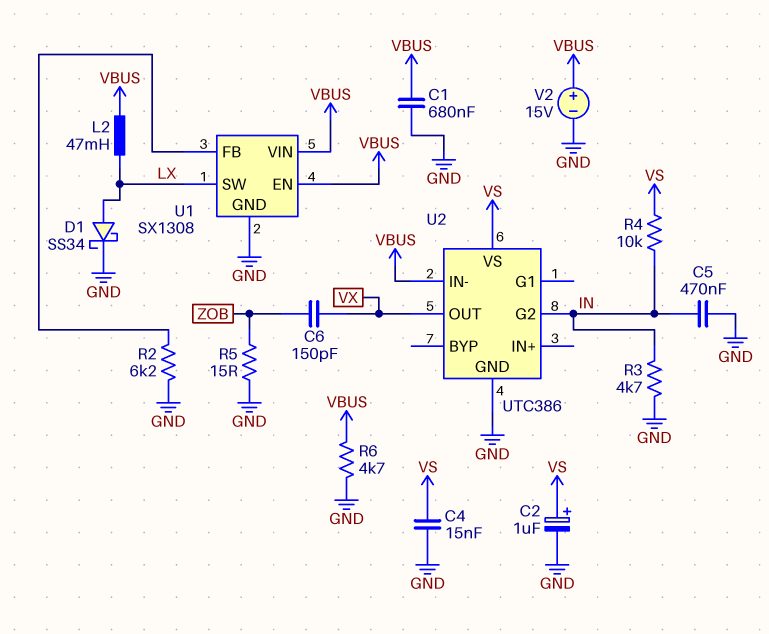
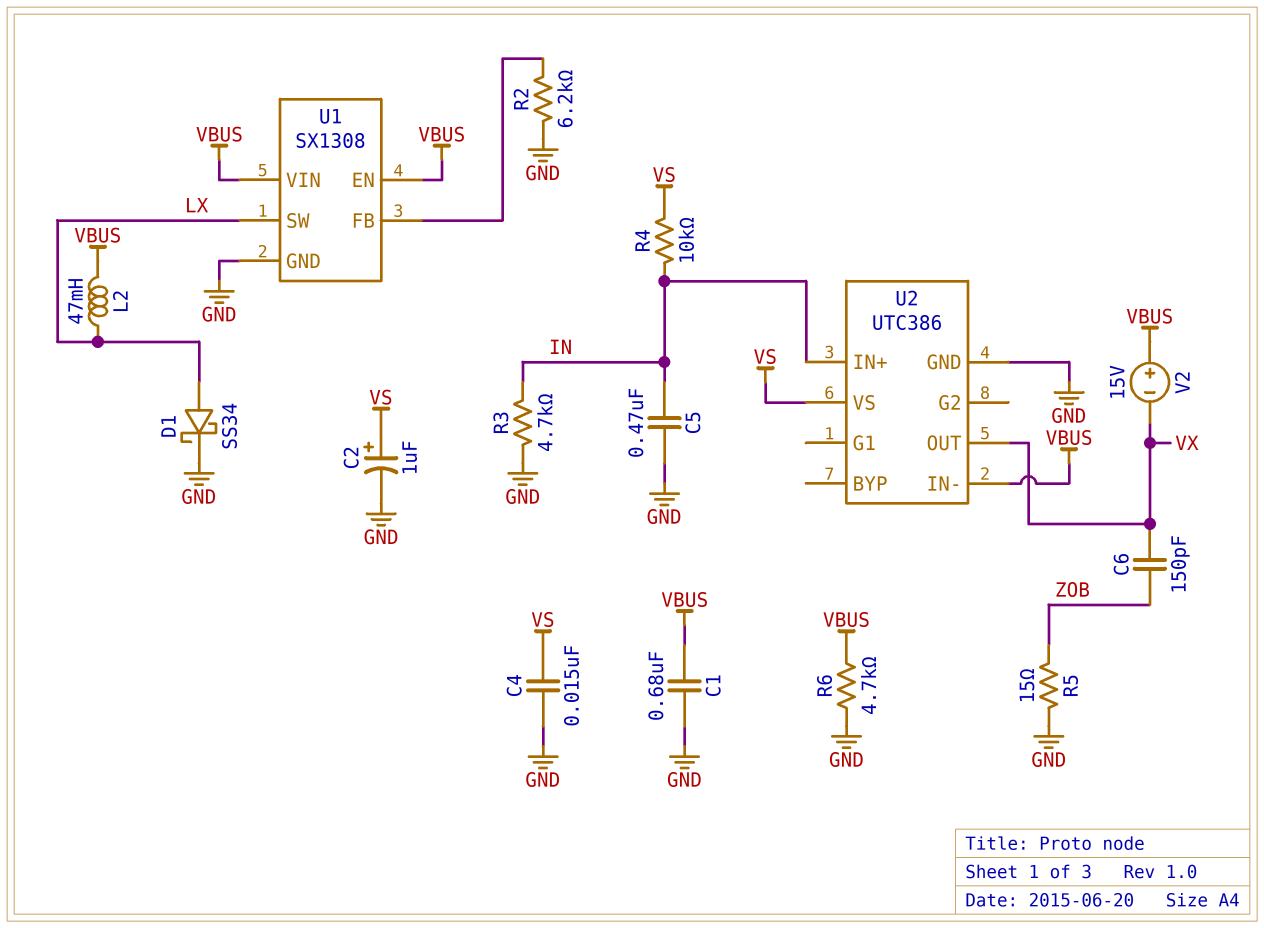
U2 pin G2: IN -> none
U2 pin IN+: none -> IN
V2: 15V (plus VBUS, minus GND) -> 15V (plus VBUS, minus VX)

